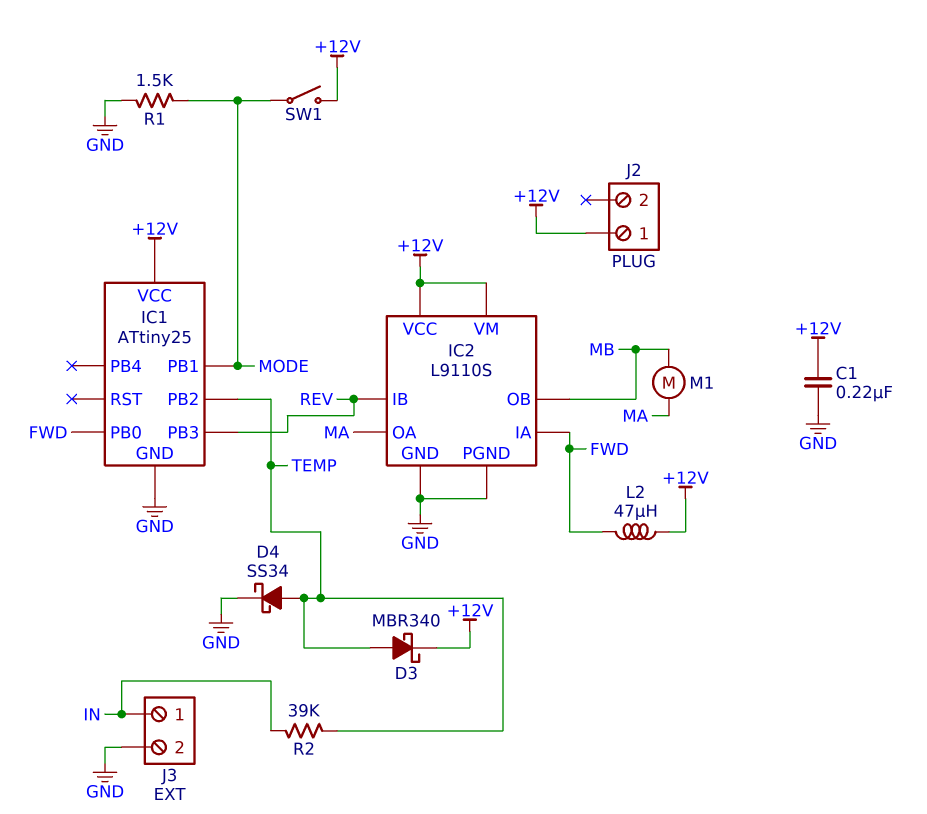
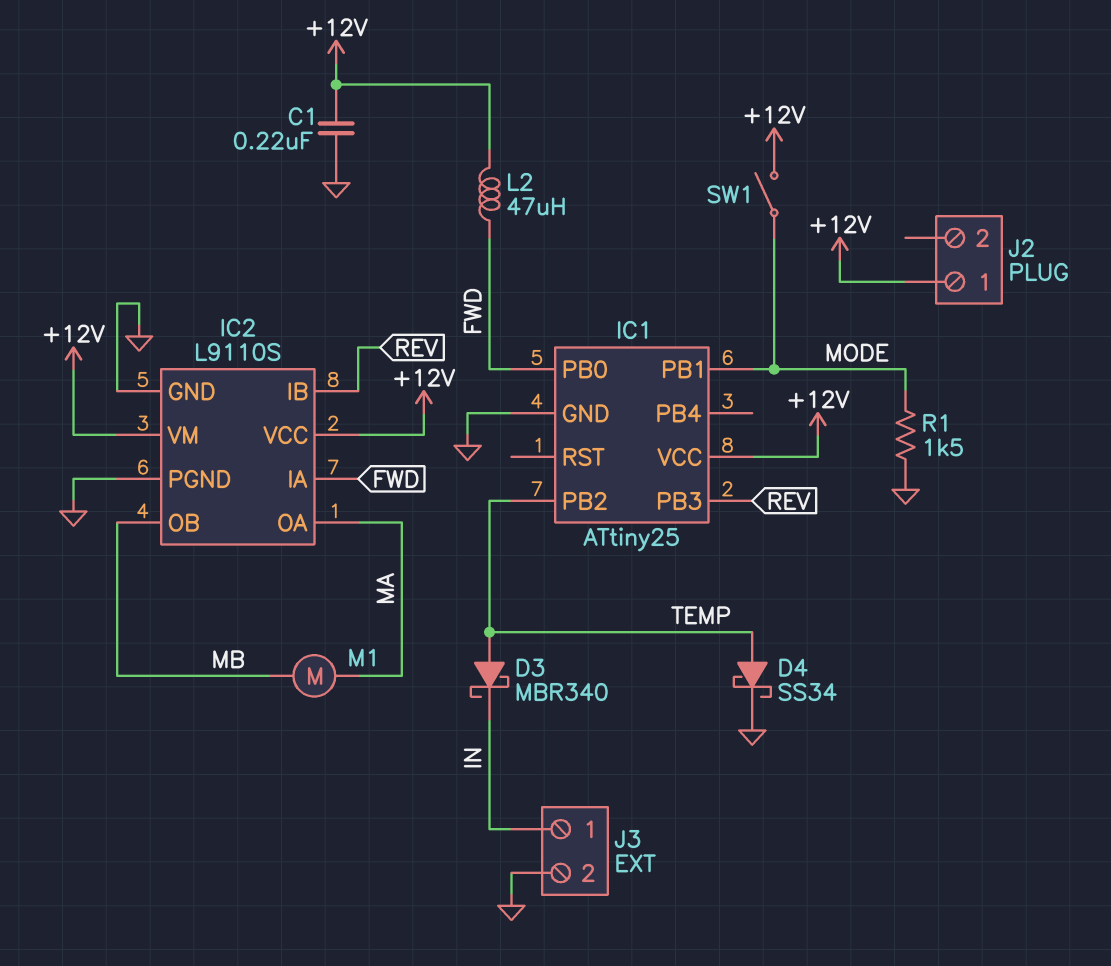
D3: schottky MBR340 (A TEMP, K +12V) -> schottky MBR340 (A TEMP, K IN)
R2: 39k (IN, TEMP) -> none

